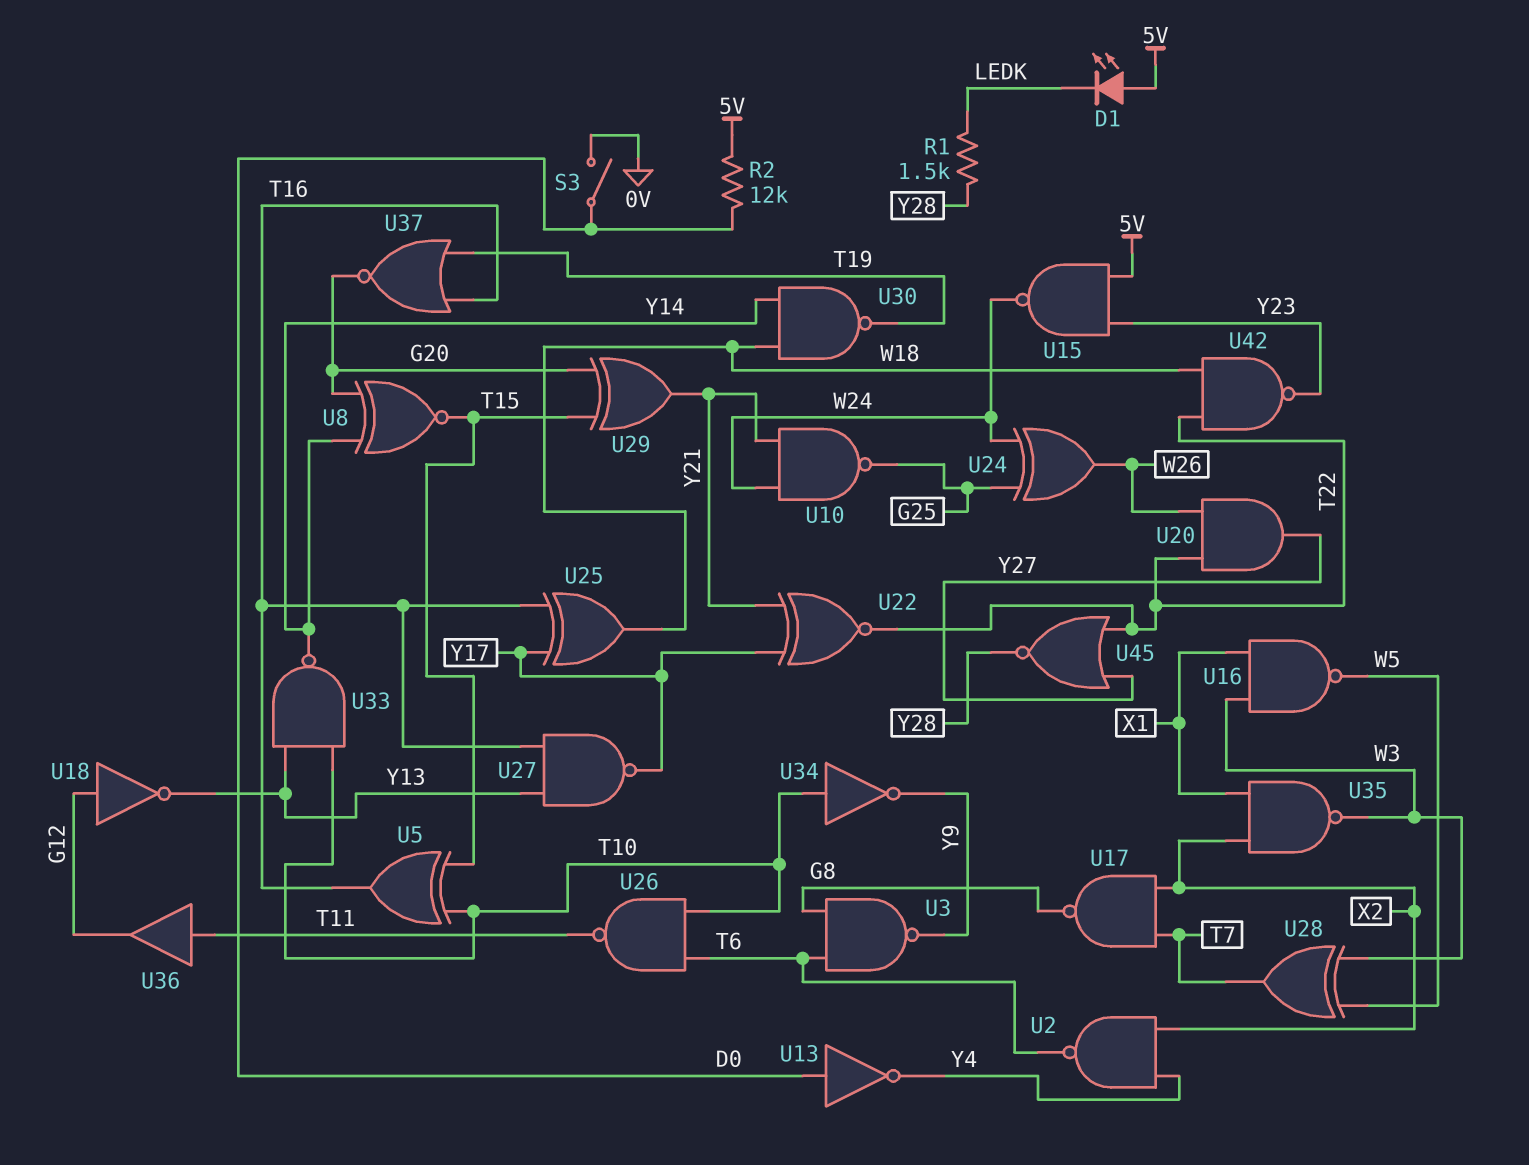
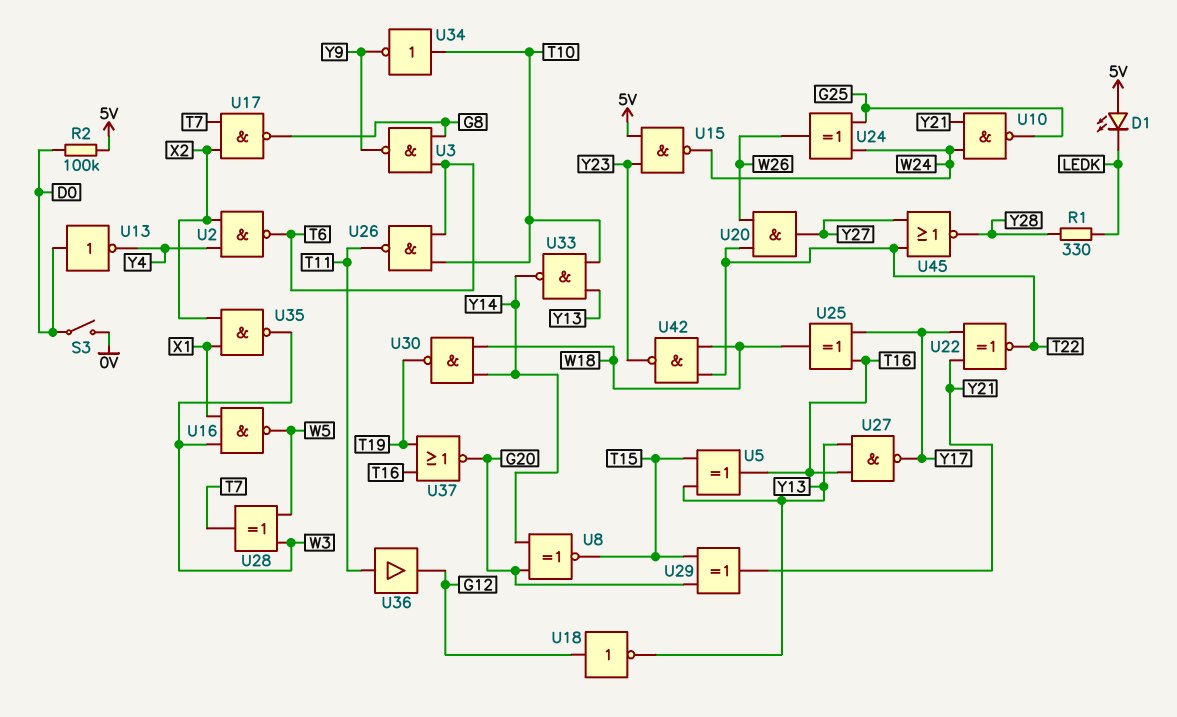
R1: 1.5k (LEDK, Y28) -> 330 (LEDK, Y28)
R2: 12k (5V, D0) -> 100k (5V, D0)
U5: XOR (in T10, in T15, out T16) -> XOR (in T15, in Y13, out T16)

